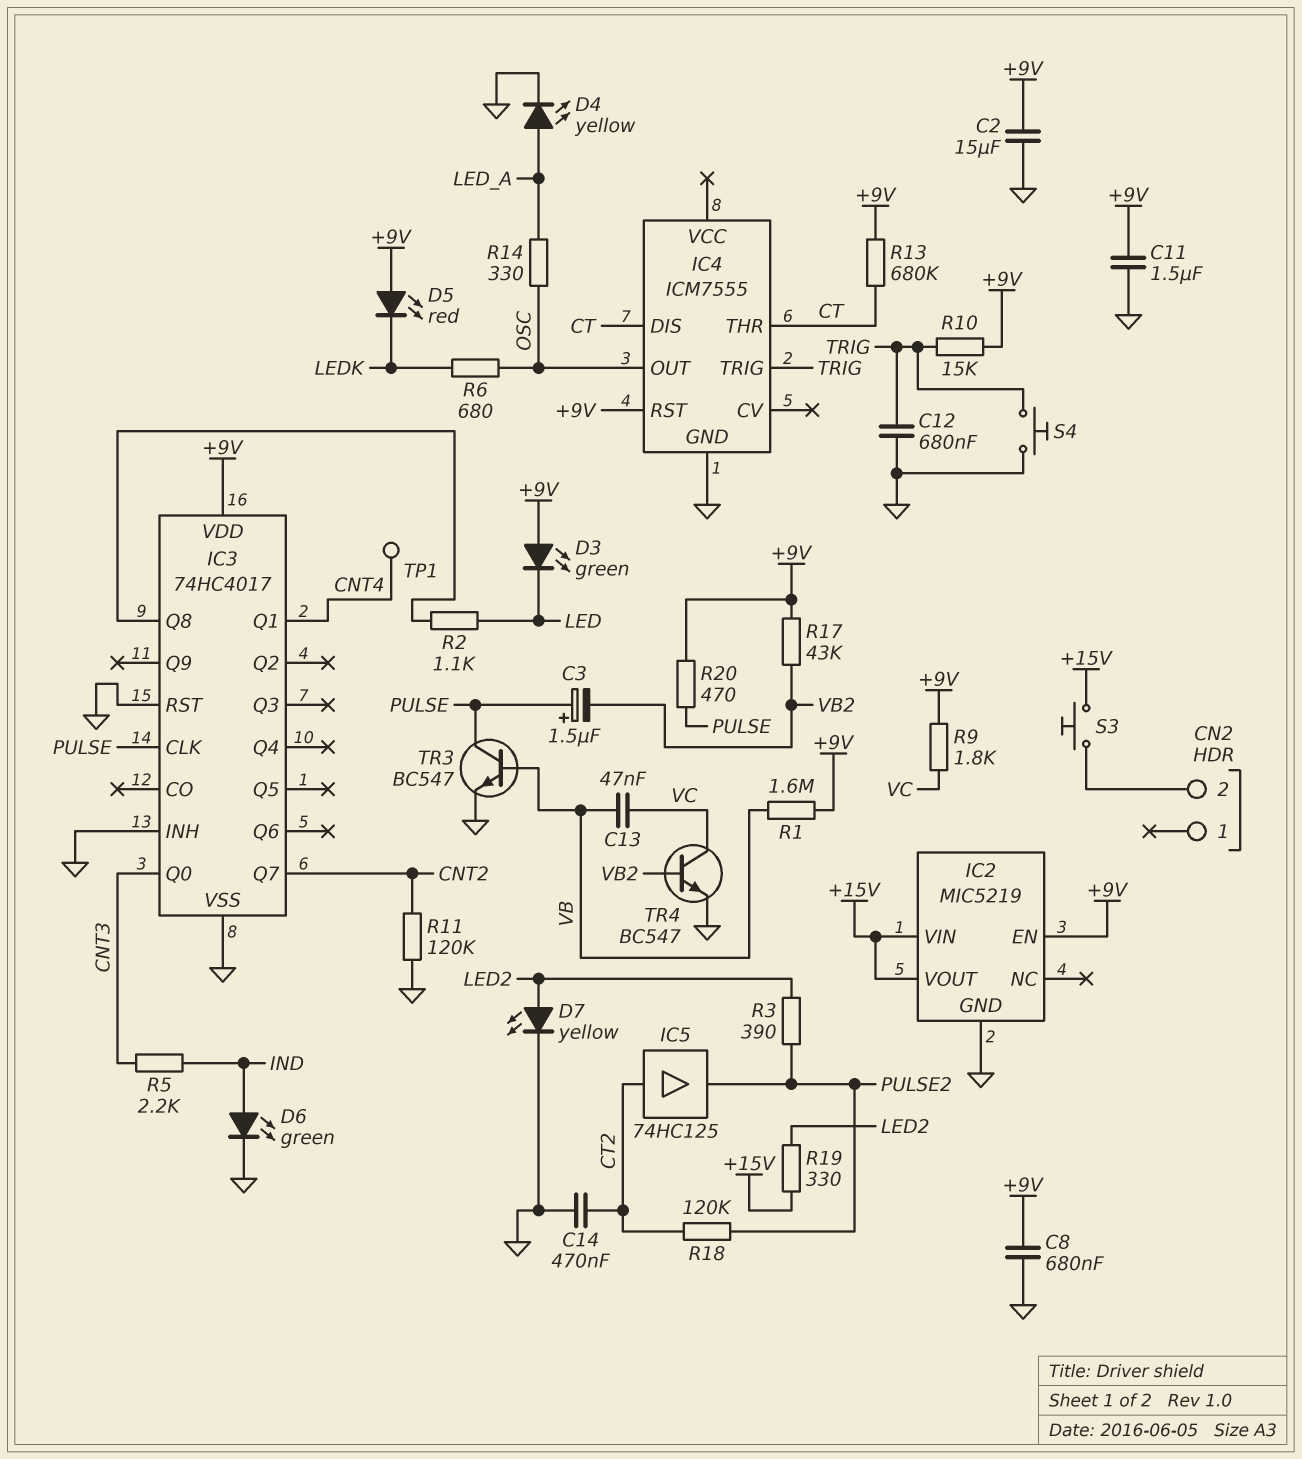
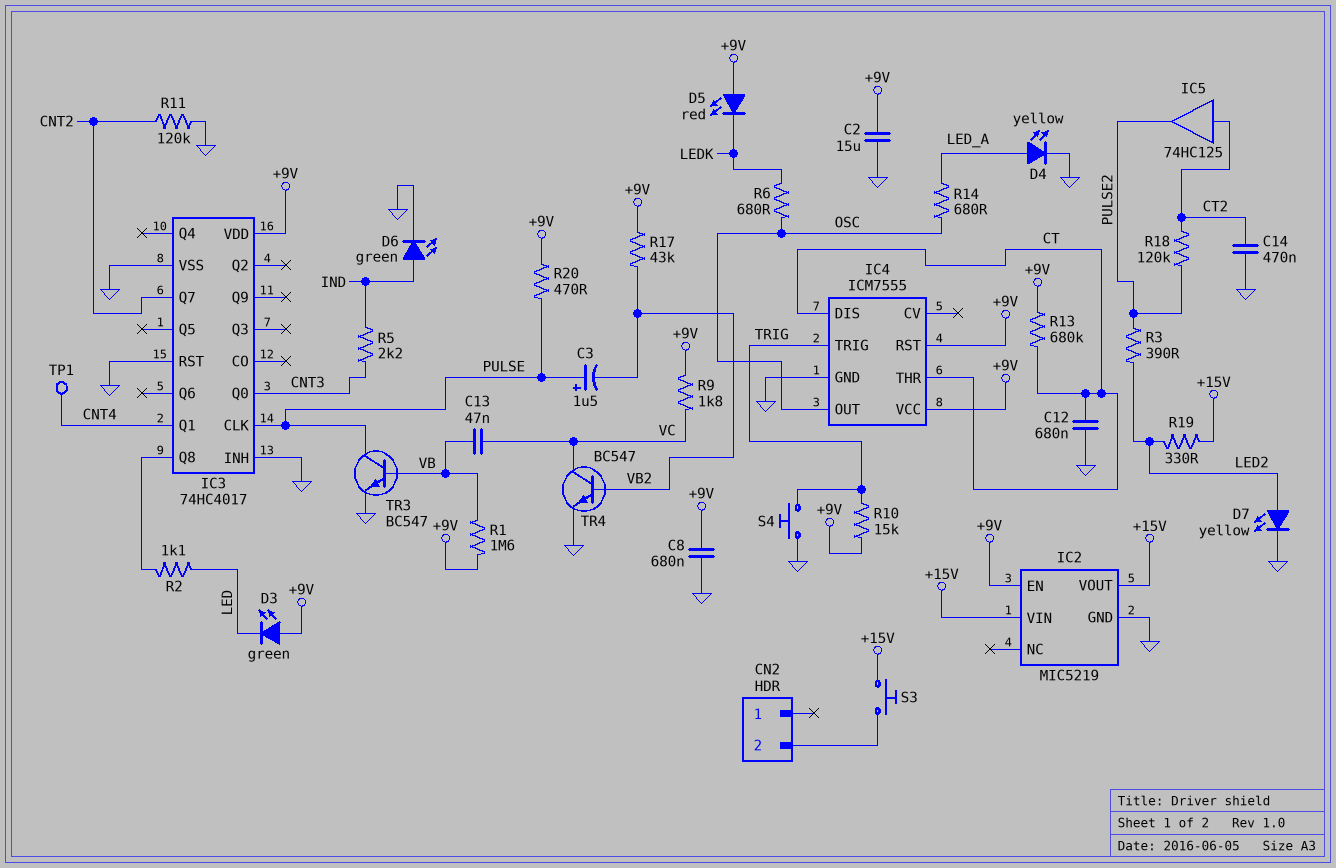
C11: 1.5uF (+9V, GND) -> none
C12: 680nF (GND, TRIG) -> 680nF (CT, GND)
IC4 pin VCC: none -> +9V
R14: 330 (LED_A, OSC) -> 680 (LED_A, OSC)

